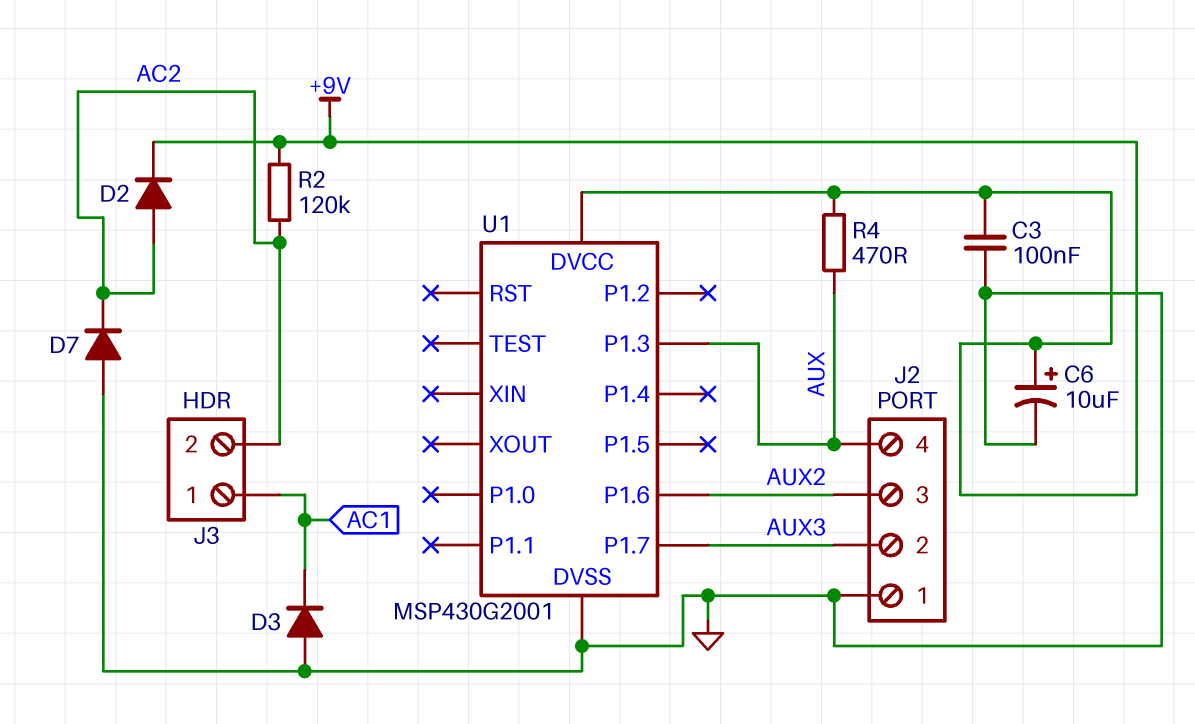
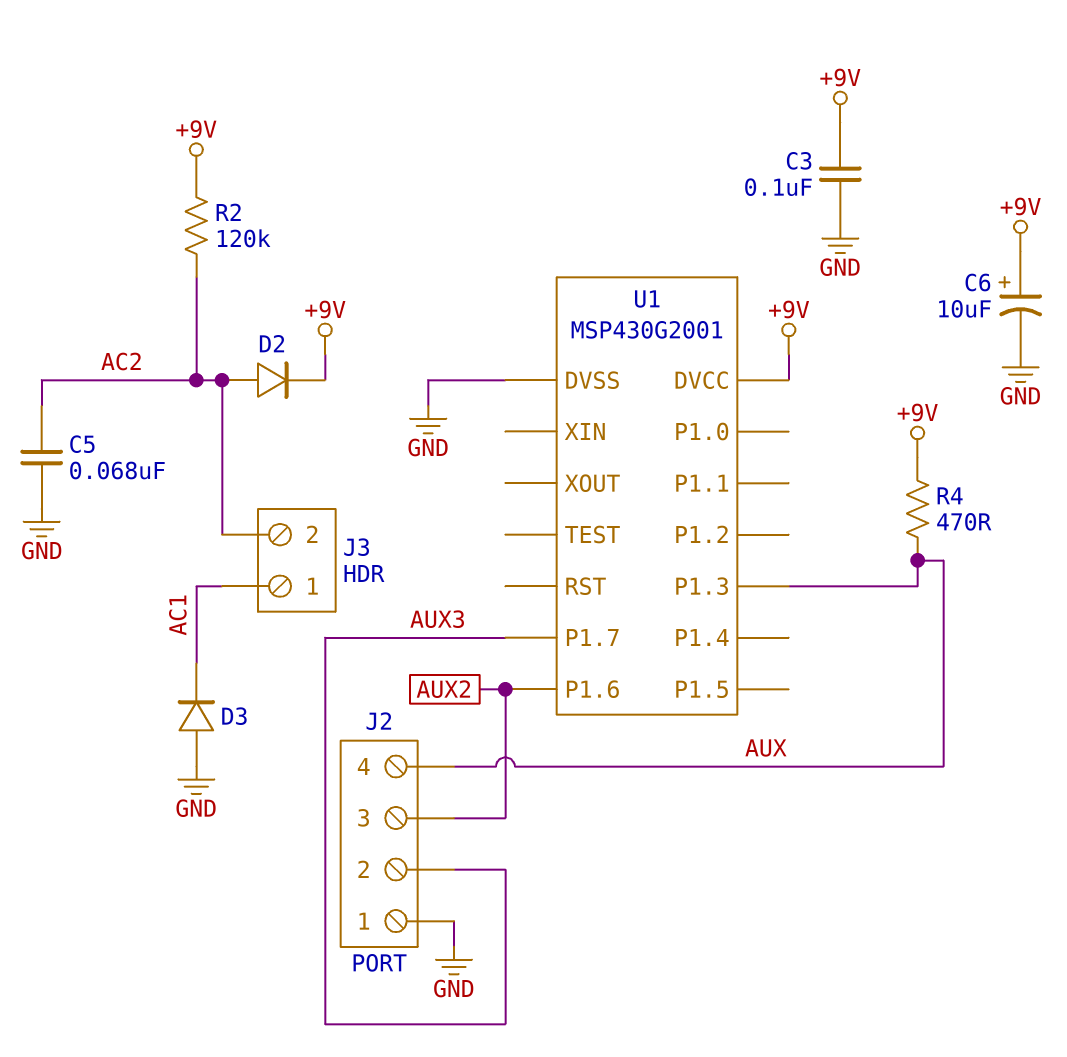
C5: none -> 68nF (AC2, GND)
D7: diode (A GND, K AC2) -> none

